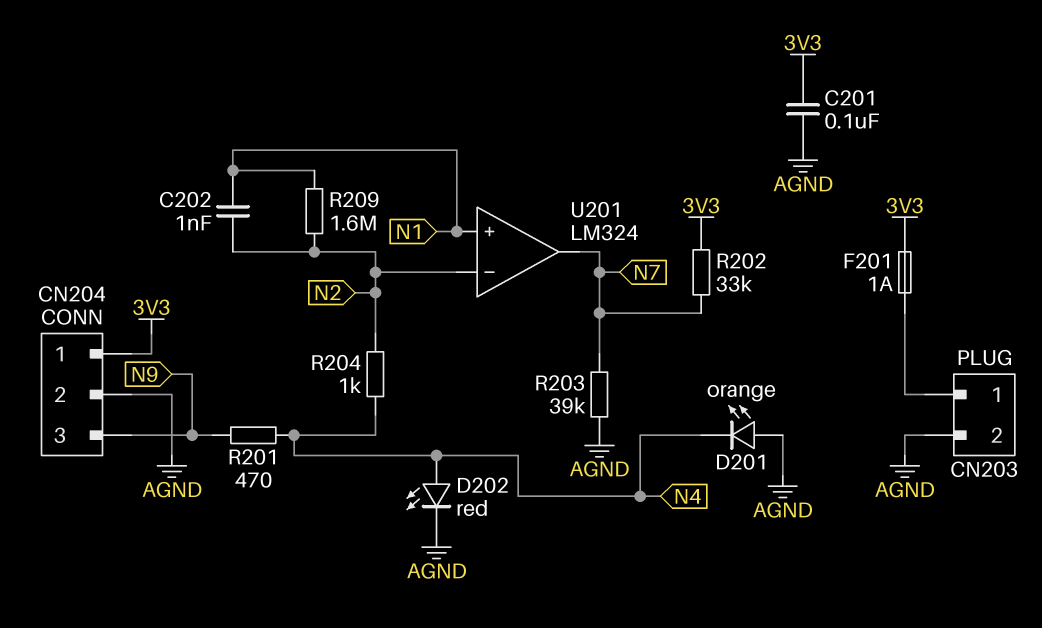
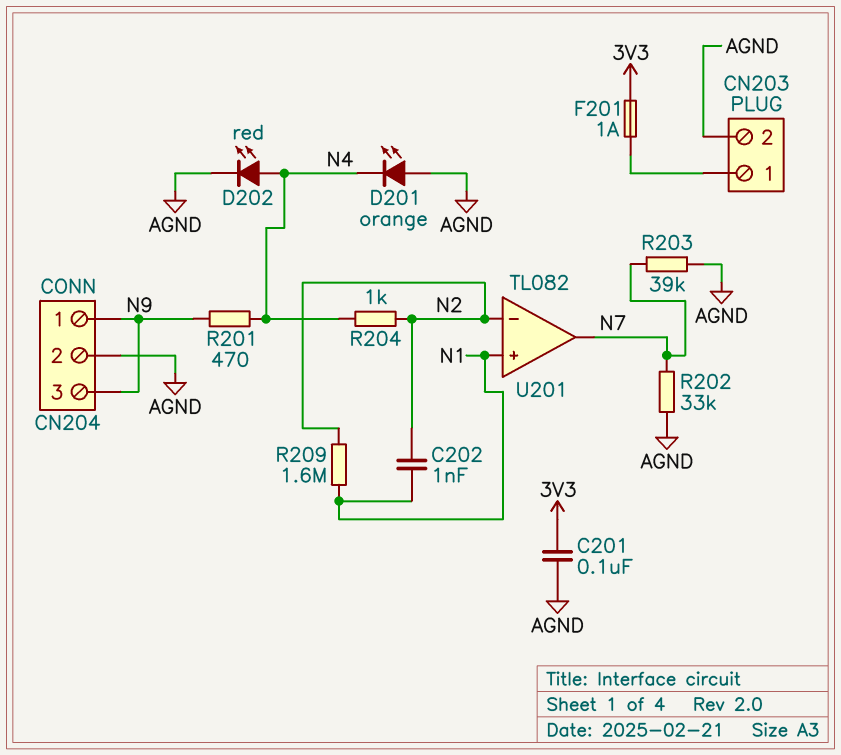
CN204 pin 1: 3V3 -> N9
R202: 33k (3V3, N7) -> 33k (AGND, N7)
U201: LM324 -> TL082

